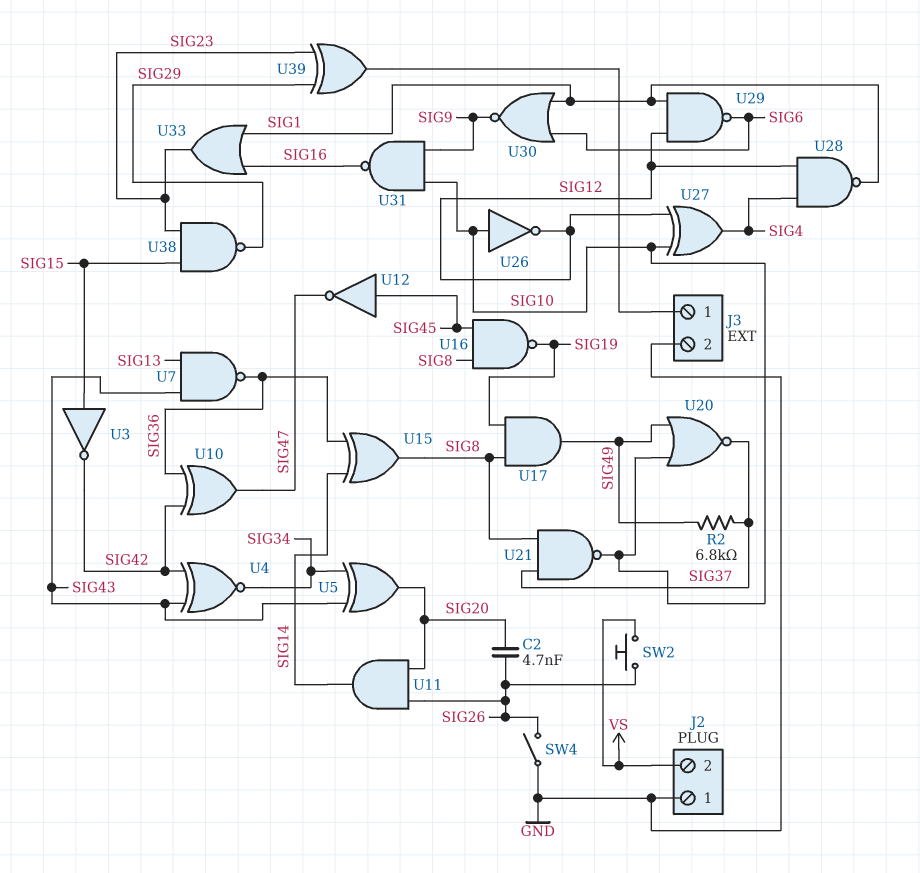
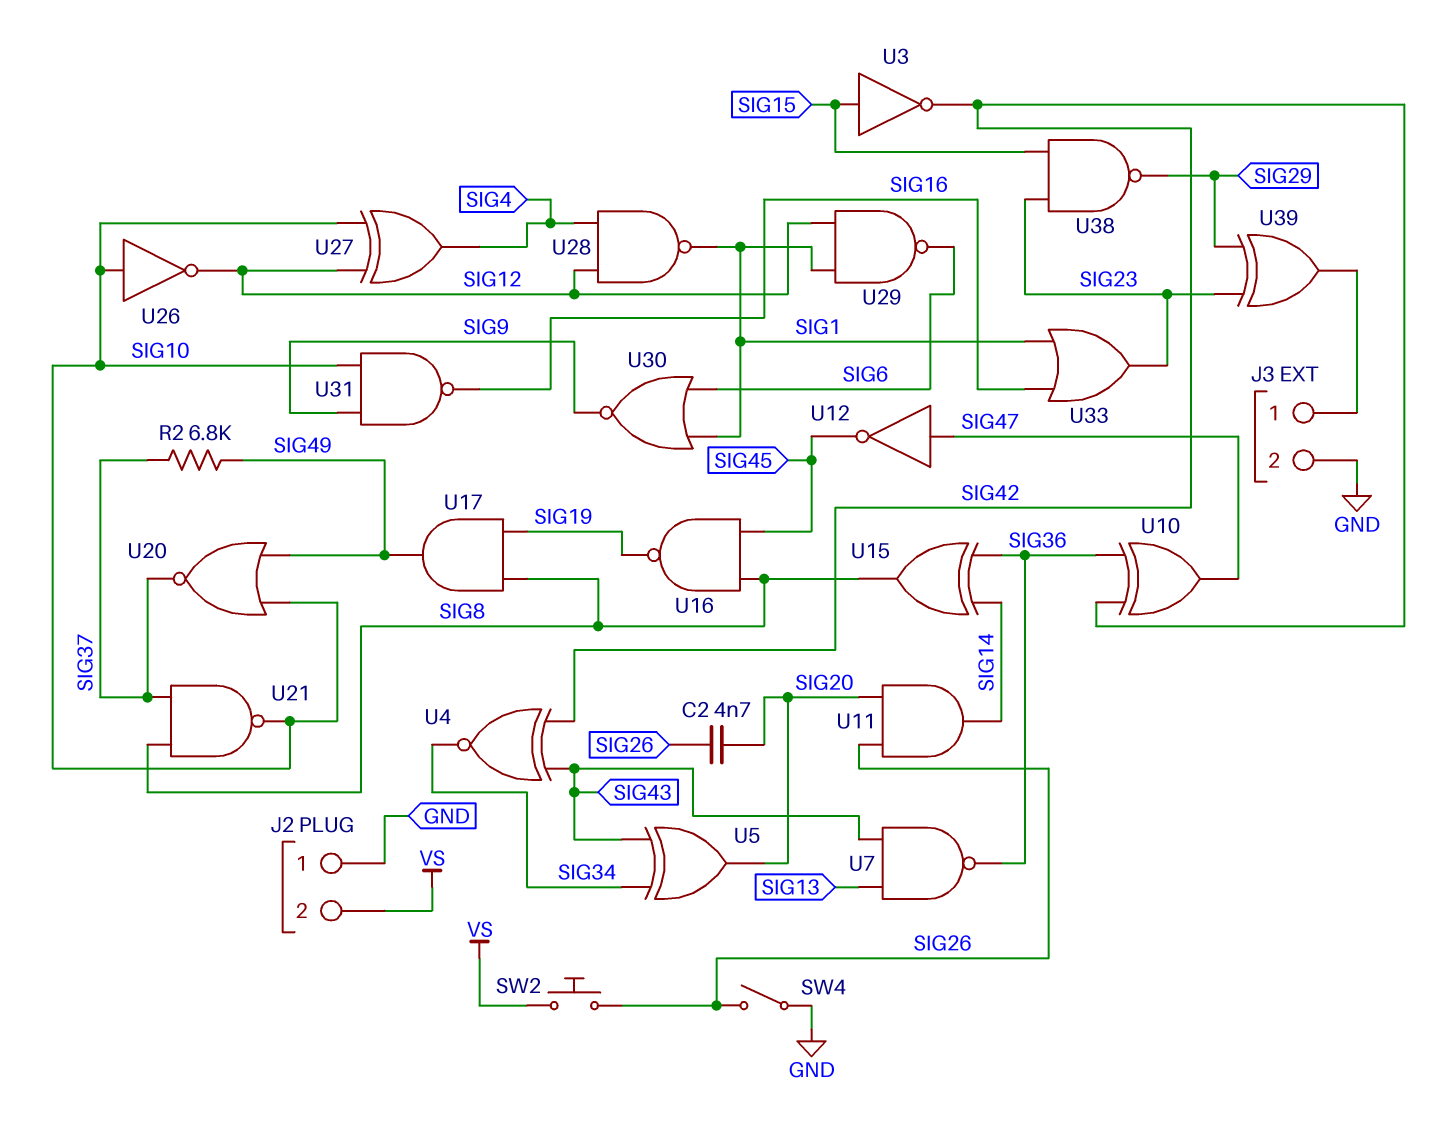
U12: NOT (in SIG45, out SIG47) -> NOT (in SIG47, out SIG45)

